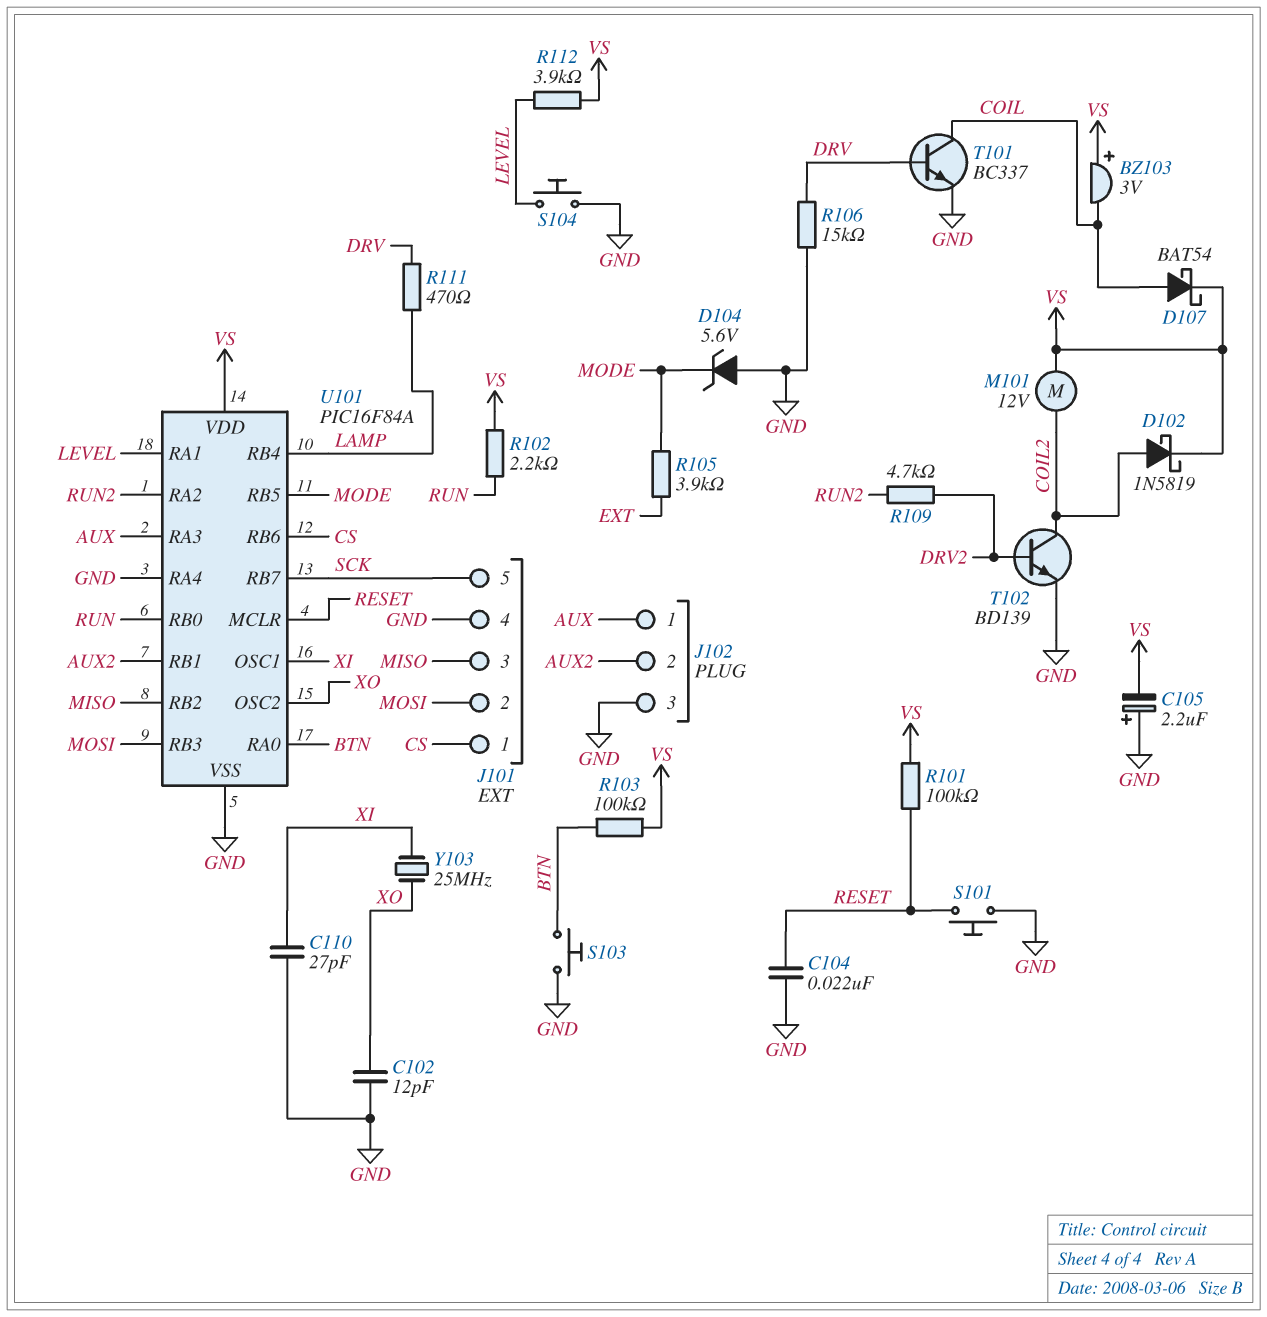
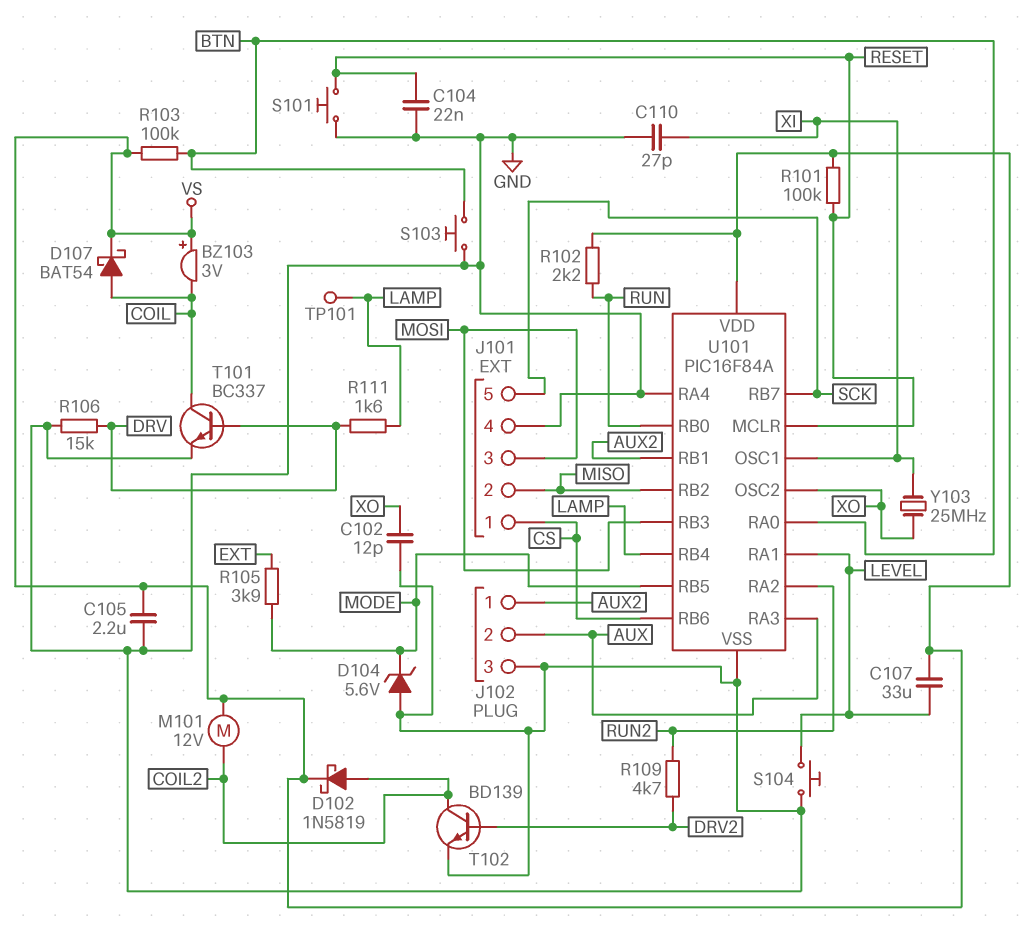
C105: 2.2uF (plus GND, minus VS) -> 2.2uF (GND, VS)
C107: none -> 33uF (LEVEL, VS)
J101 pin 2: MOSI -> MISO
J101 pin 3: MISO -> MOSI
J102 pin 1: AUX -> AUX2
J102 pin 2: AUX2 -> AUX
R111: 470 (DRV, LAMP) -> 1.6k (DRV, LAMP)
R112: 3.9k (LEVEL, VS) -> none
TP101: none -> test point (LAMP)

